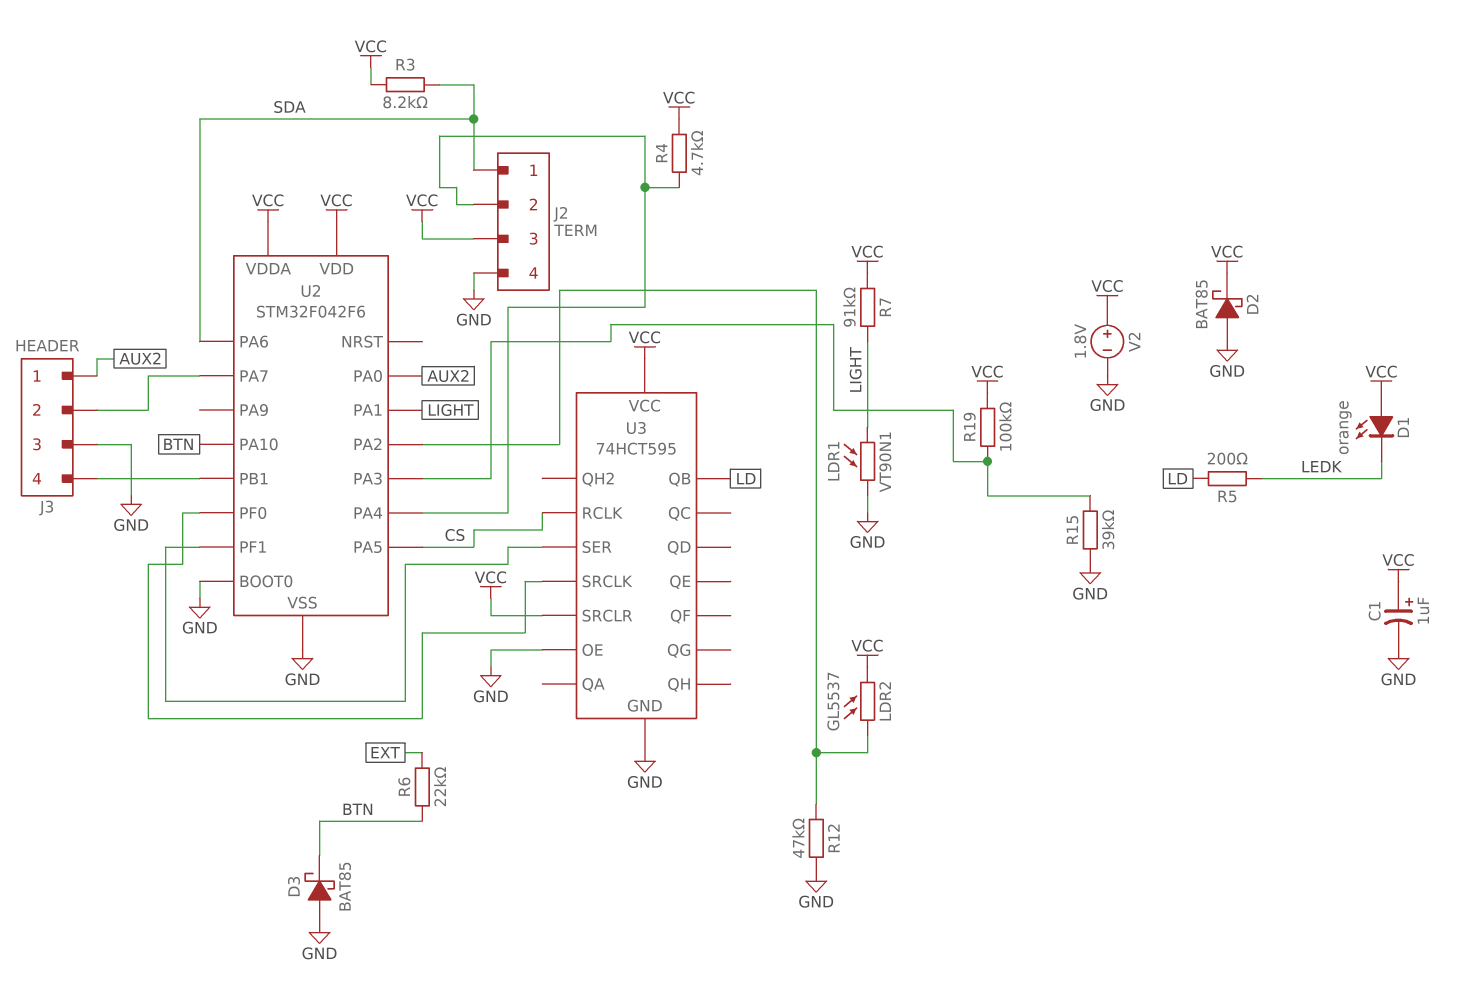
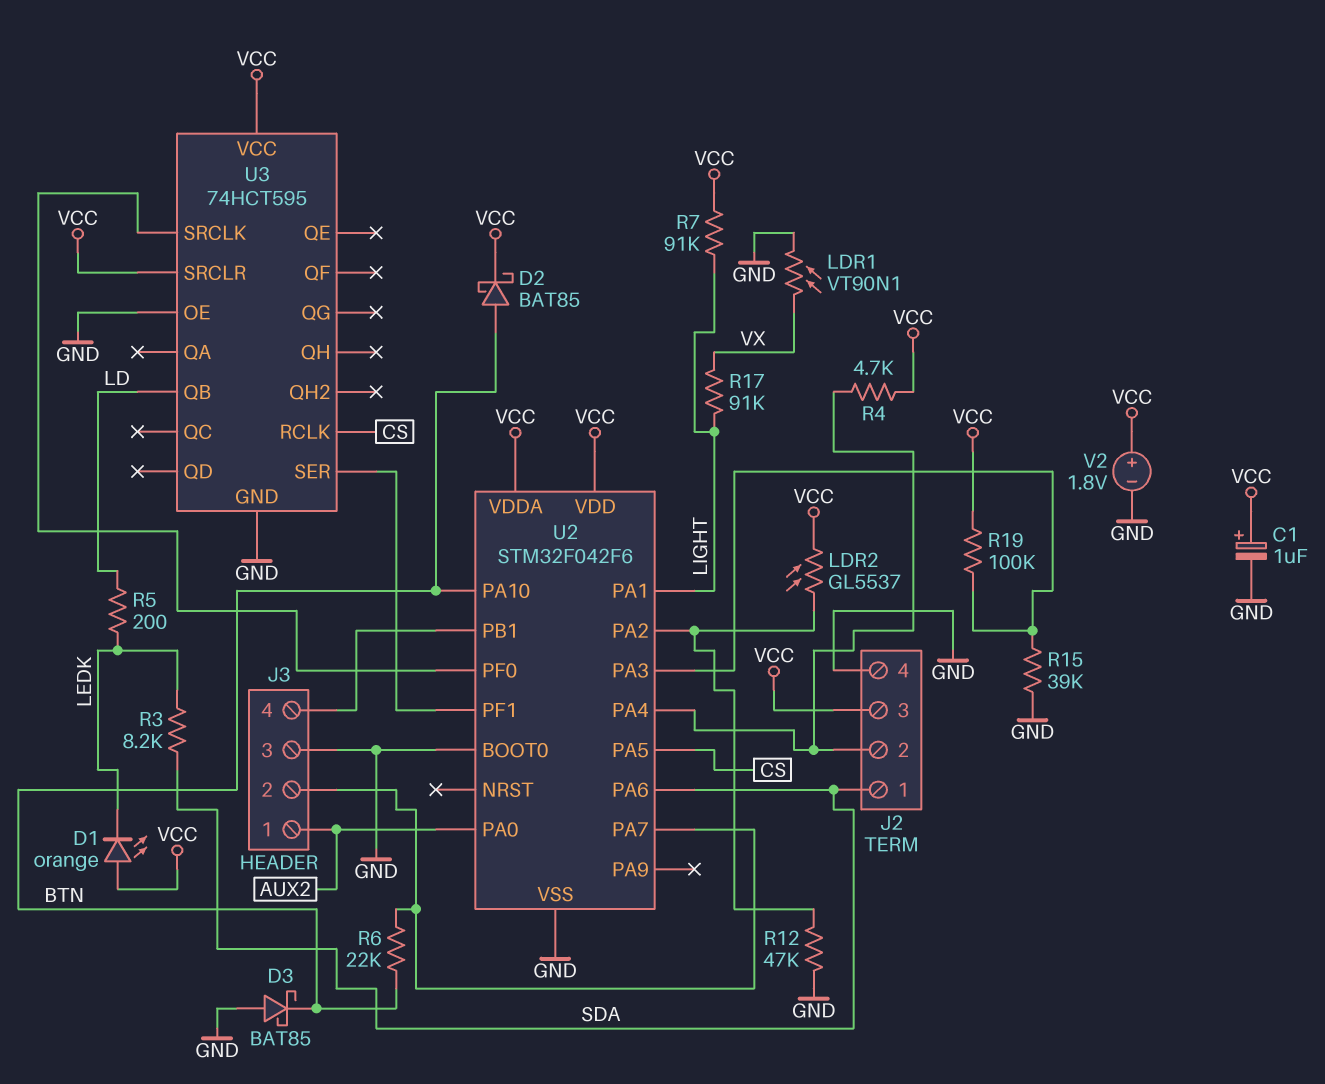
D2: schottky BAT85 (A GND, K VCC) -> schottky BAT85 (A BTN, K VCC)
LDR1: VT90N1 (GND, LIGHT) -> VT90N1 (GND, VX)
R3: 8.2k (SDA, VCC) -> 8.2k (LEDK, SDA)
R6: 22k (BTN, EXT) -> 22k (BTN, J3/2)
R17: none -> 91k (LIGHT, VX)

